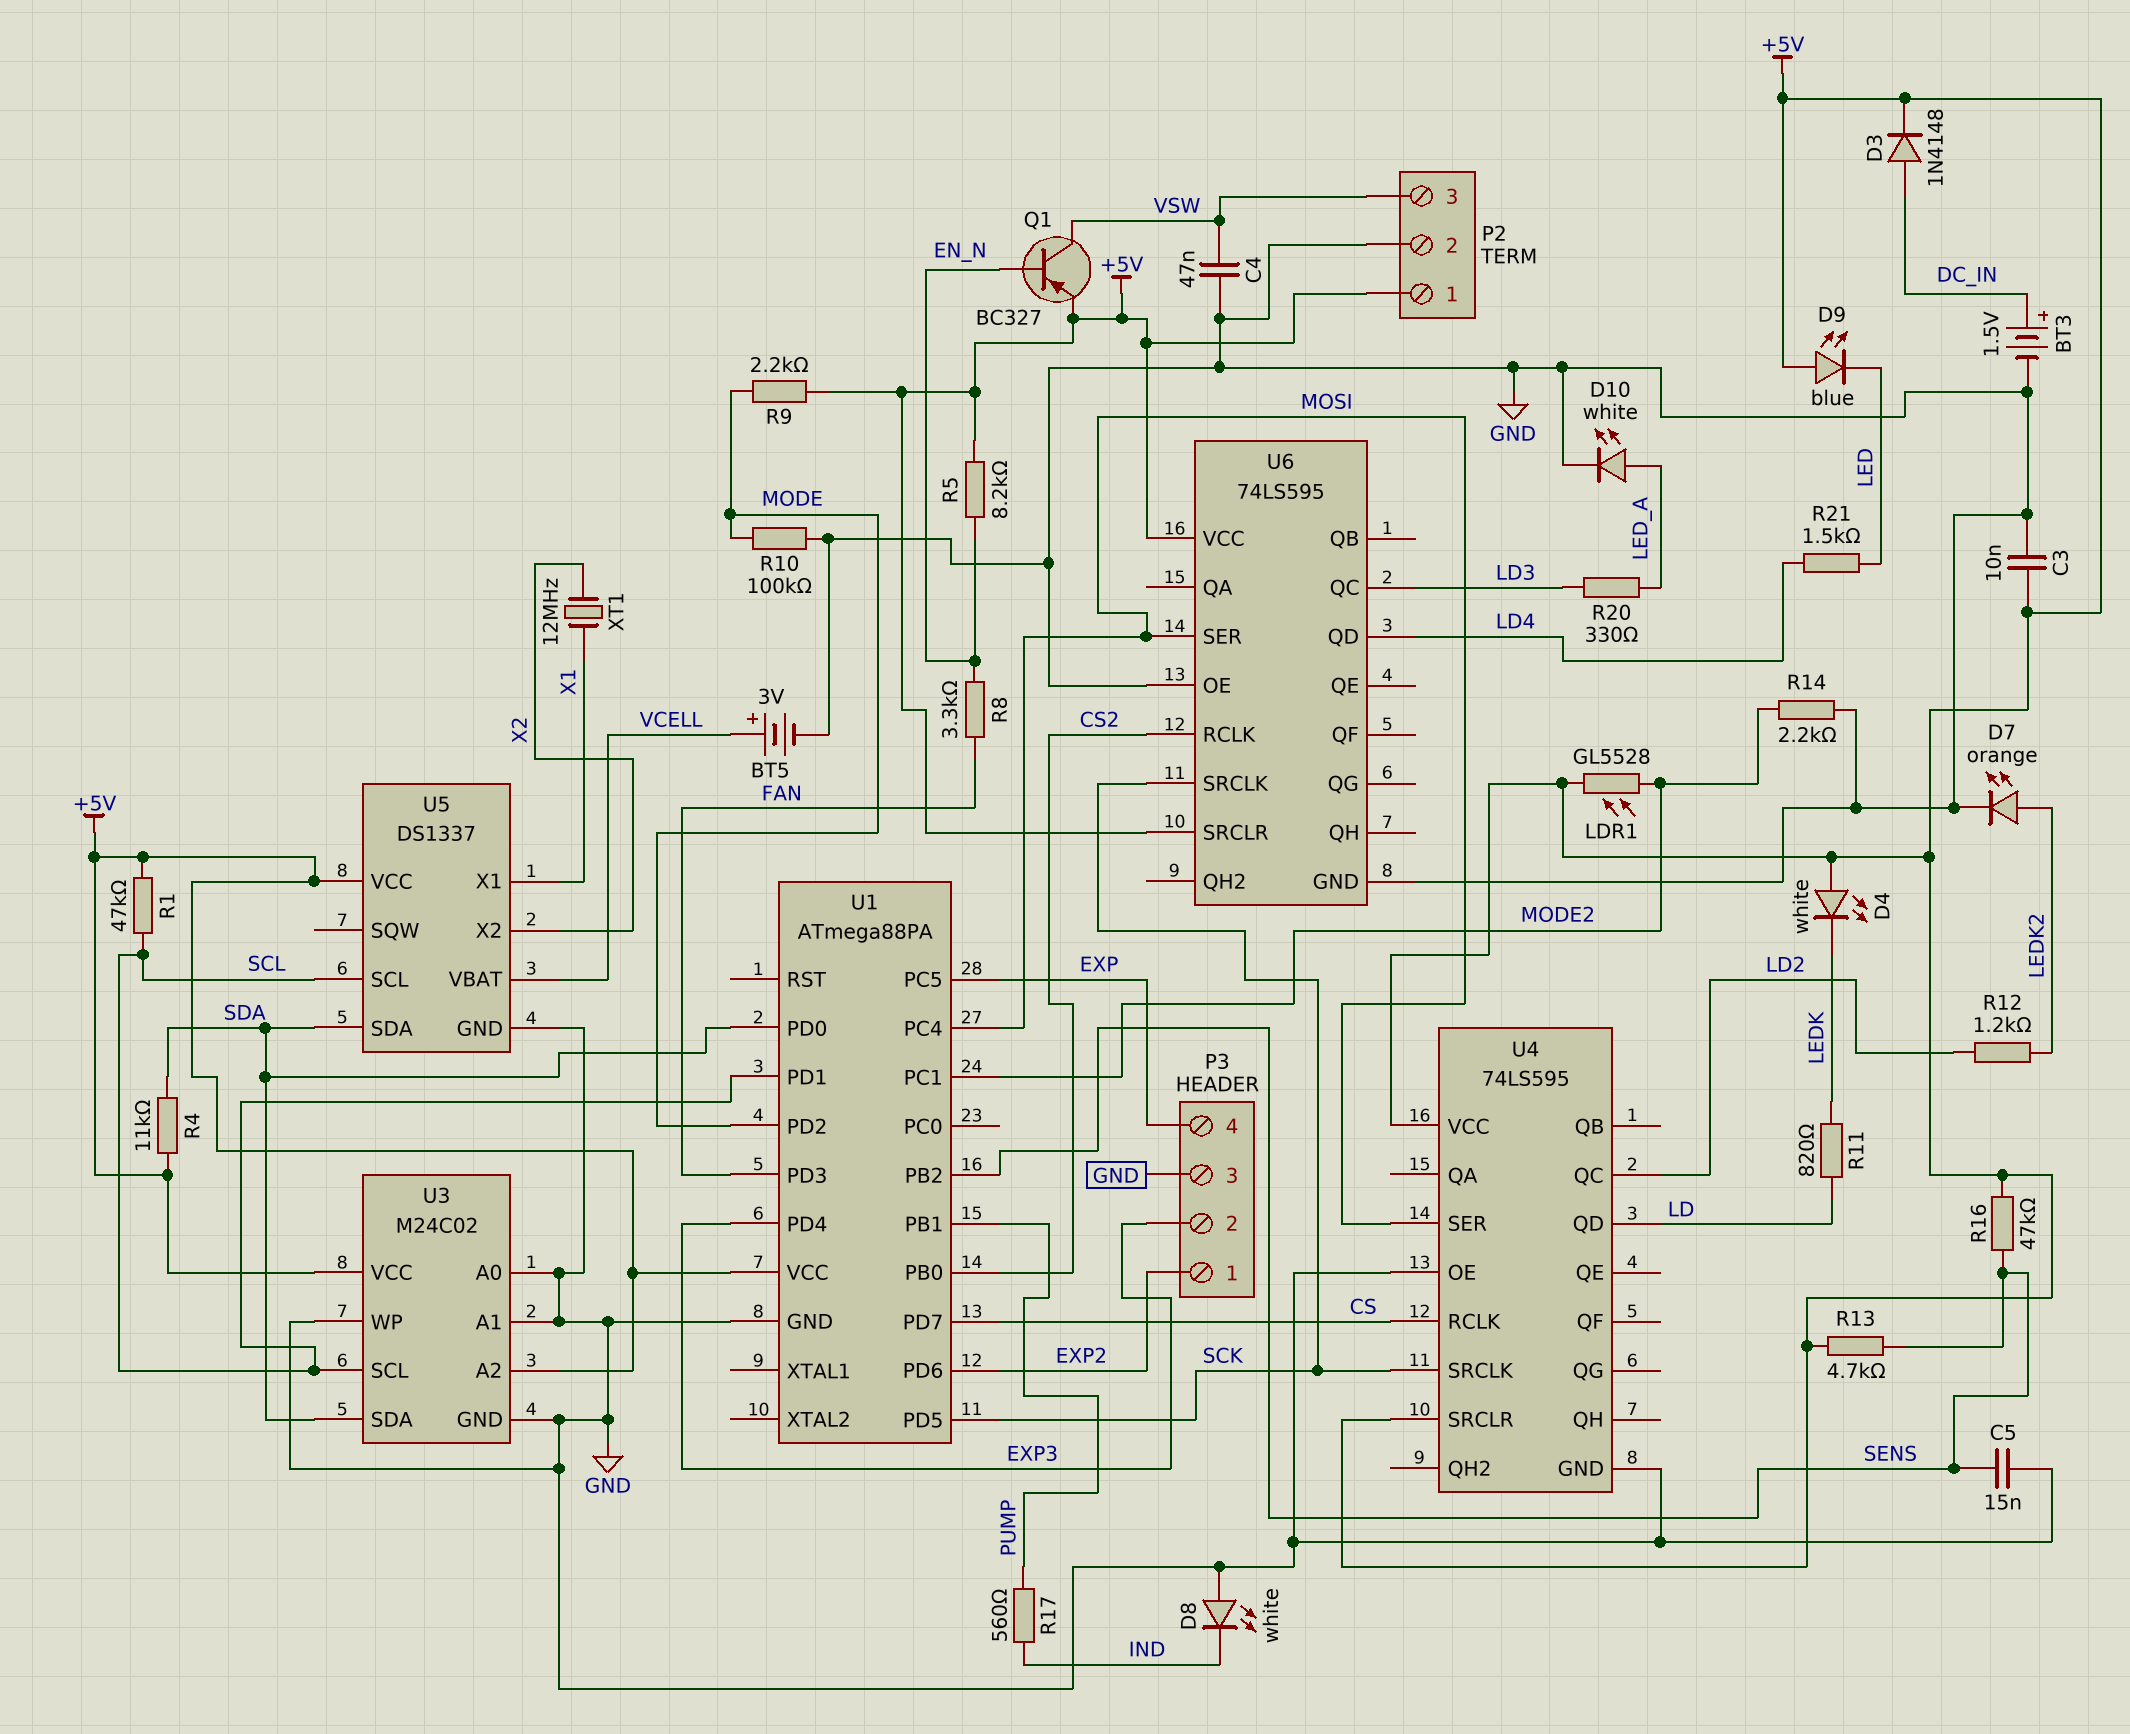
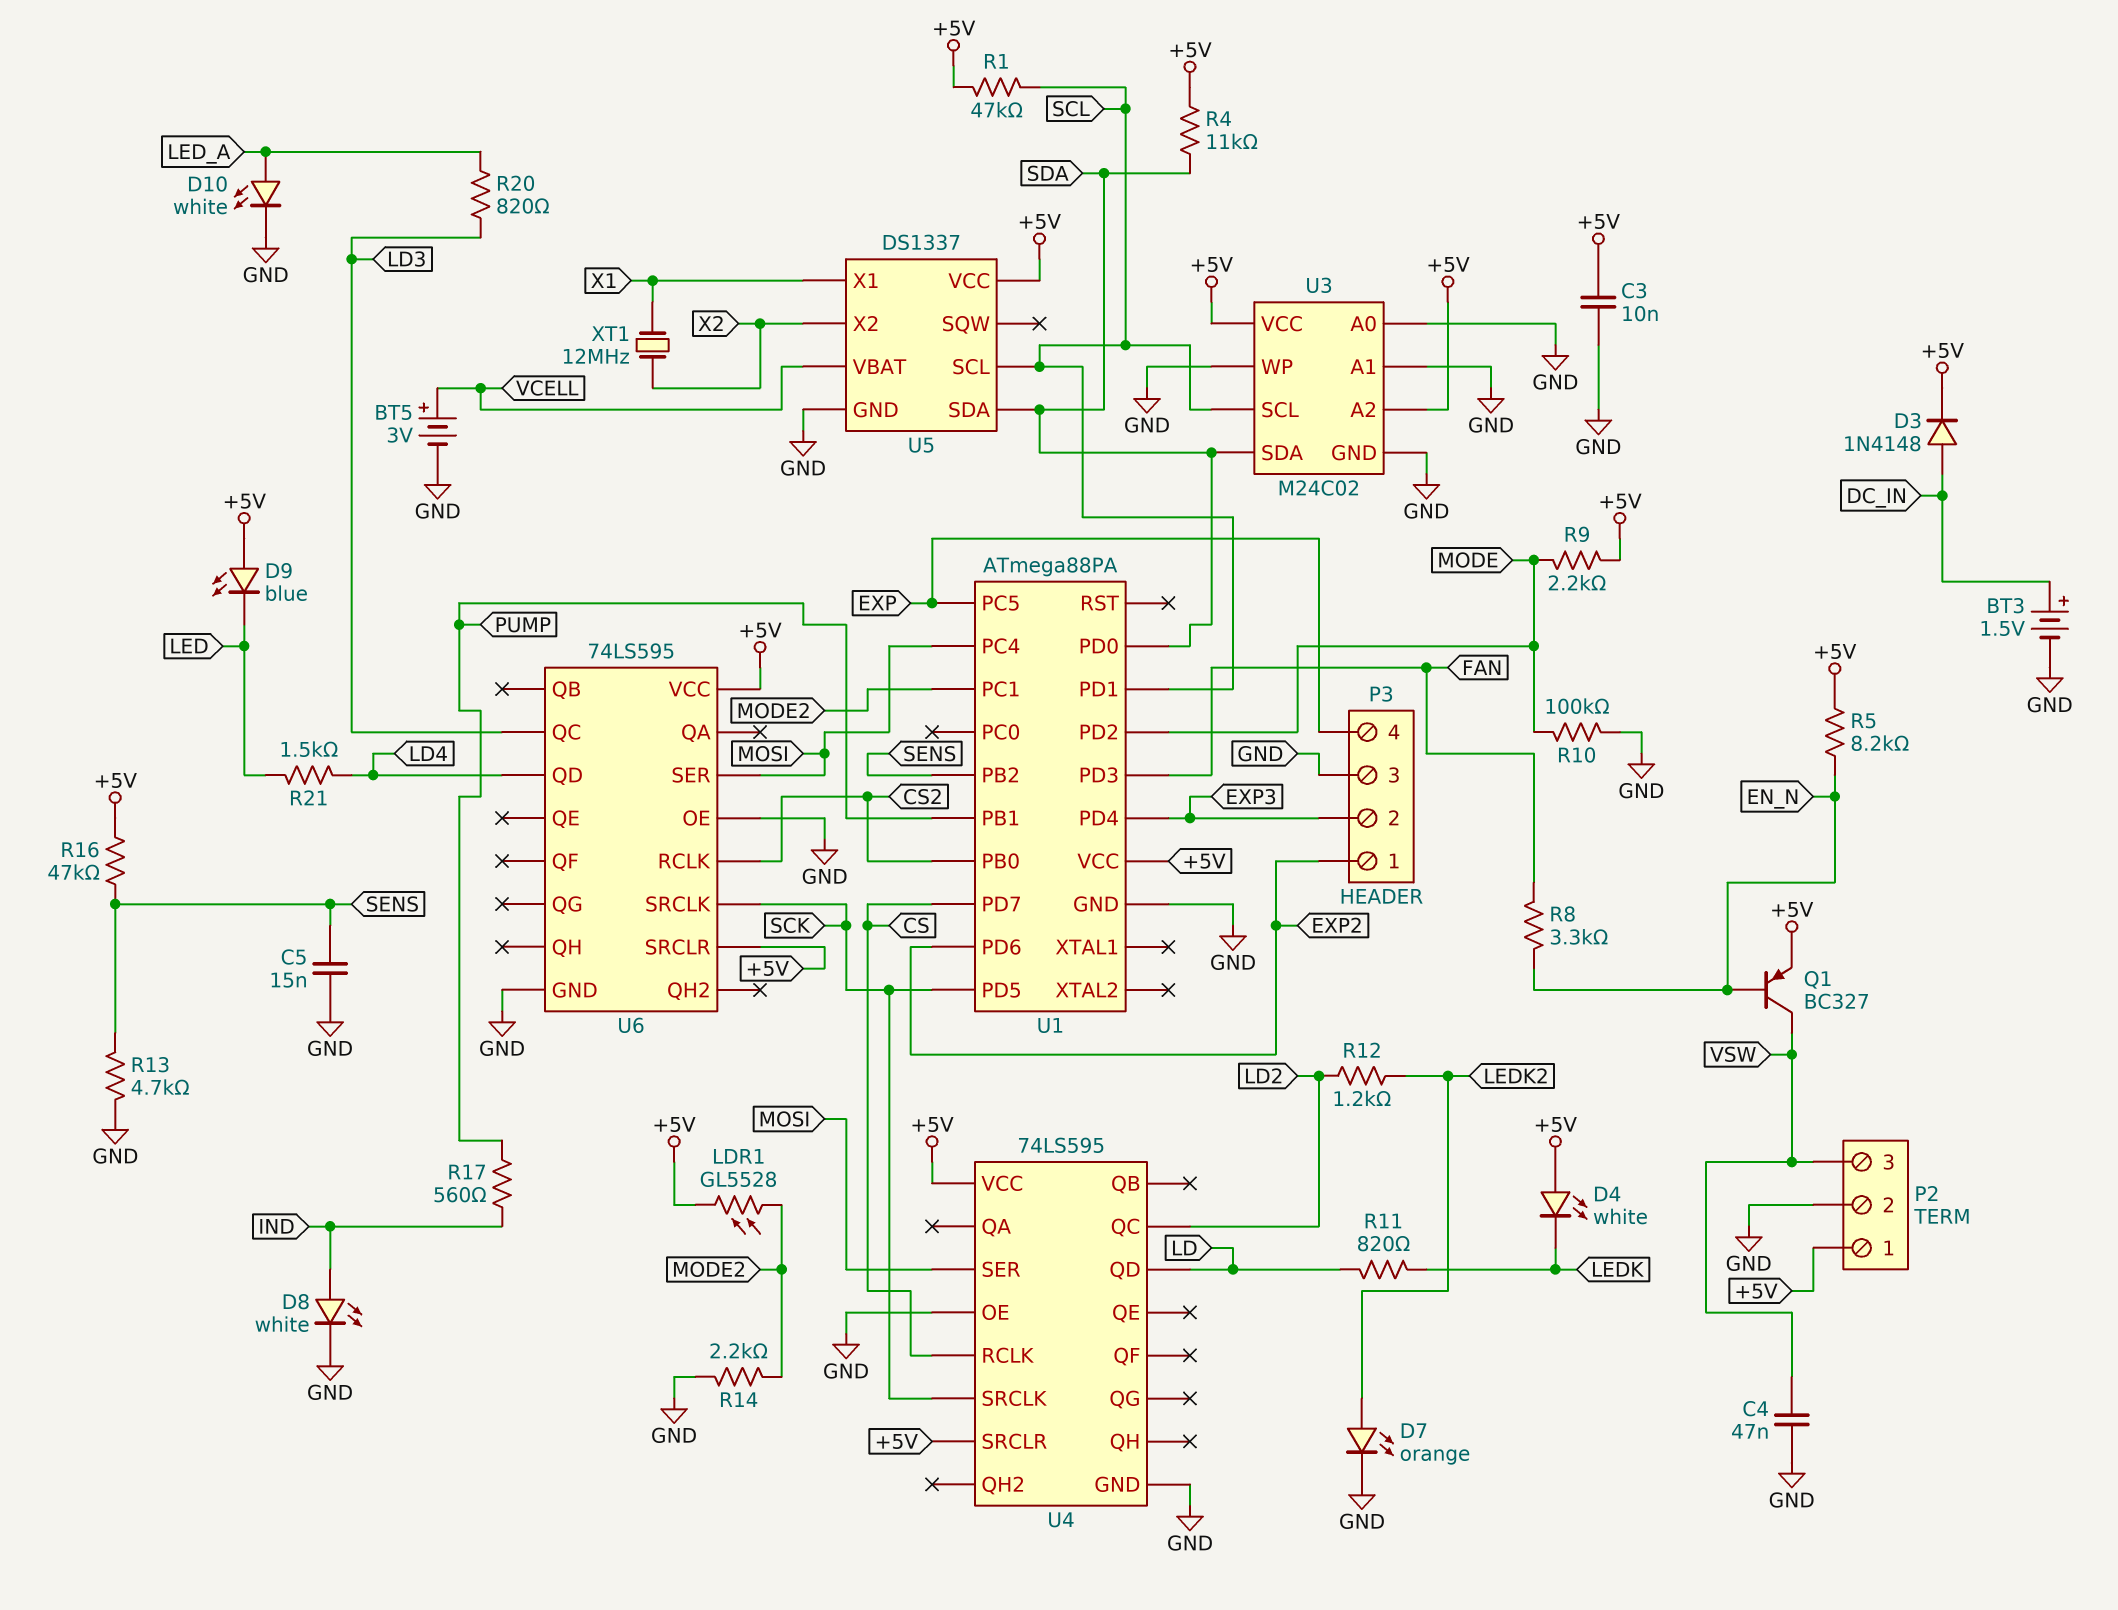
D8: LED white (A GND, K IND) -> LED white (A IND, K GND)
R13: 4.7k (+5V, SENS) -> 4.7k (GND, SENS)
R20: 330 (LD3, LED_A) -> 820 (LD3, LED_A)

